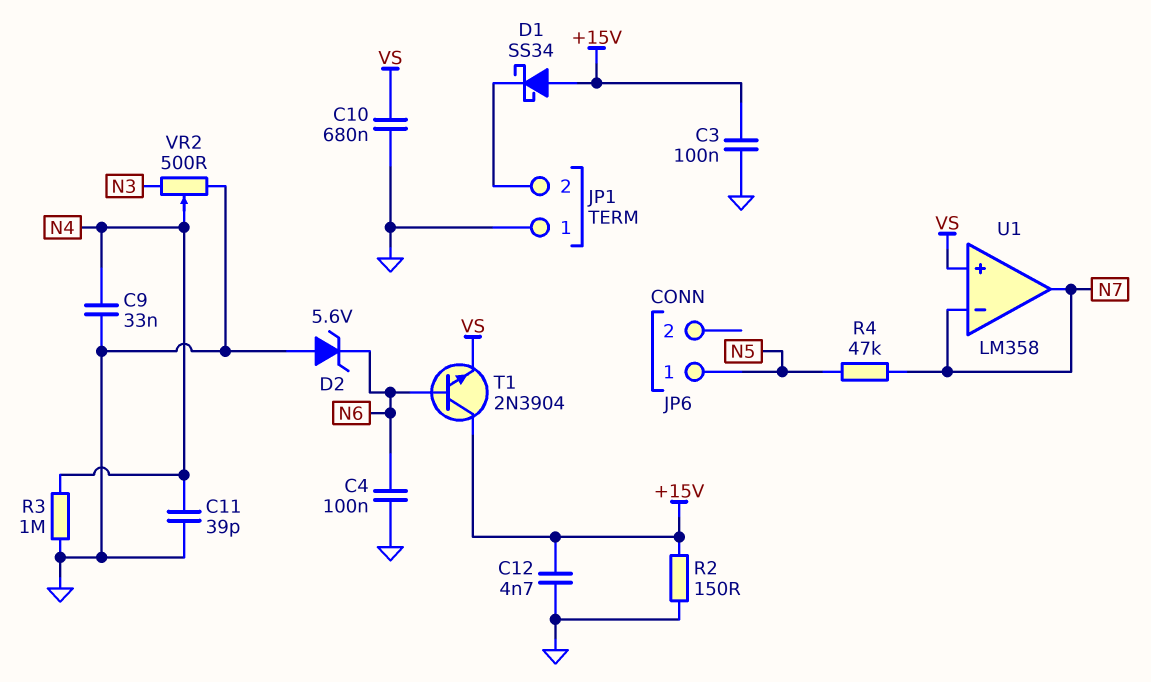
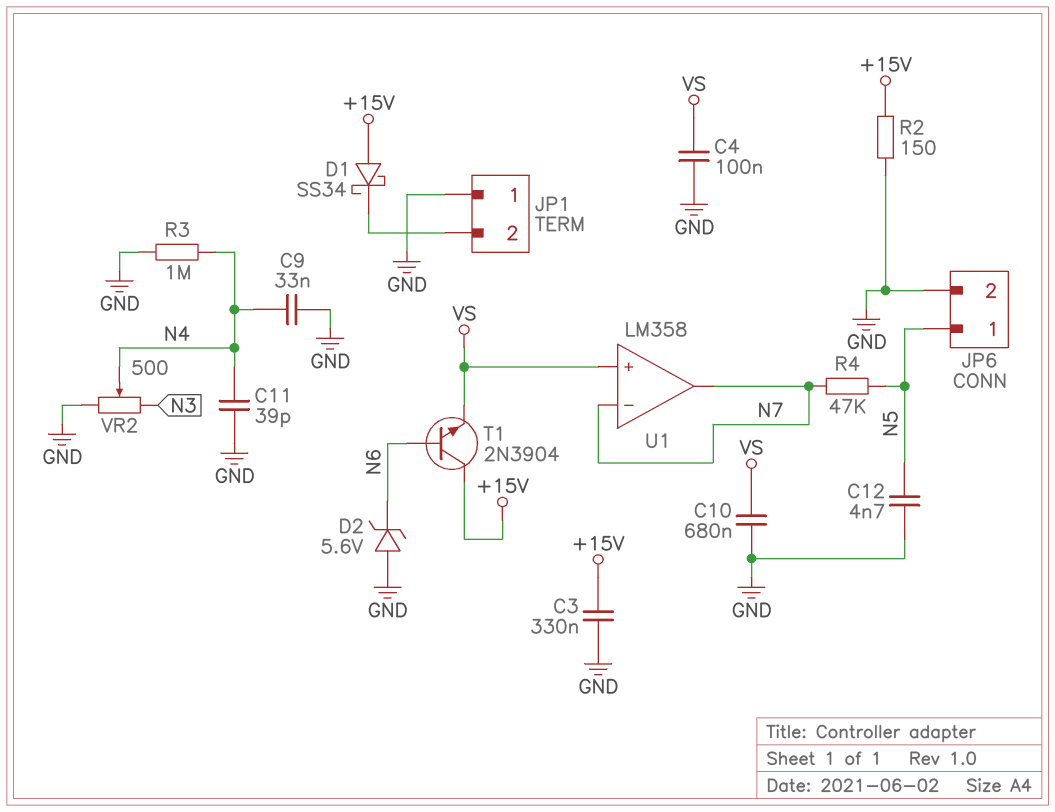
C3: 100nF (+15V, GND) -> 330nF (+15V, GND)
C4: 100nF (GND, N6) -> 100nF (GND, VS)
C12: 4.7nF (+15V, GND) -> 4.7nF (GND, N5)
JP6 pin 2: none -> GND

